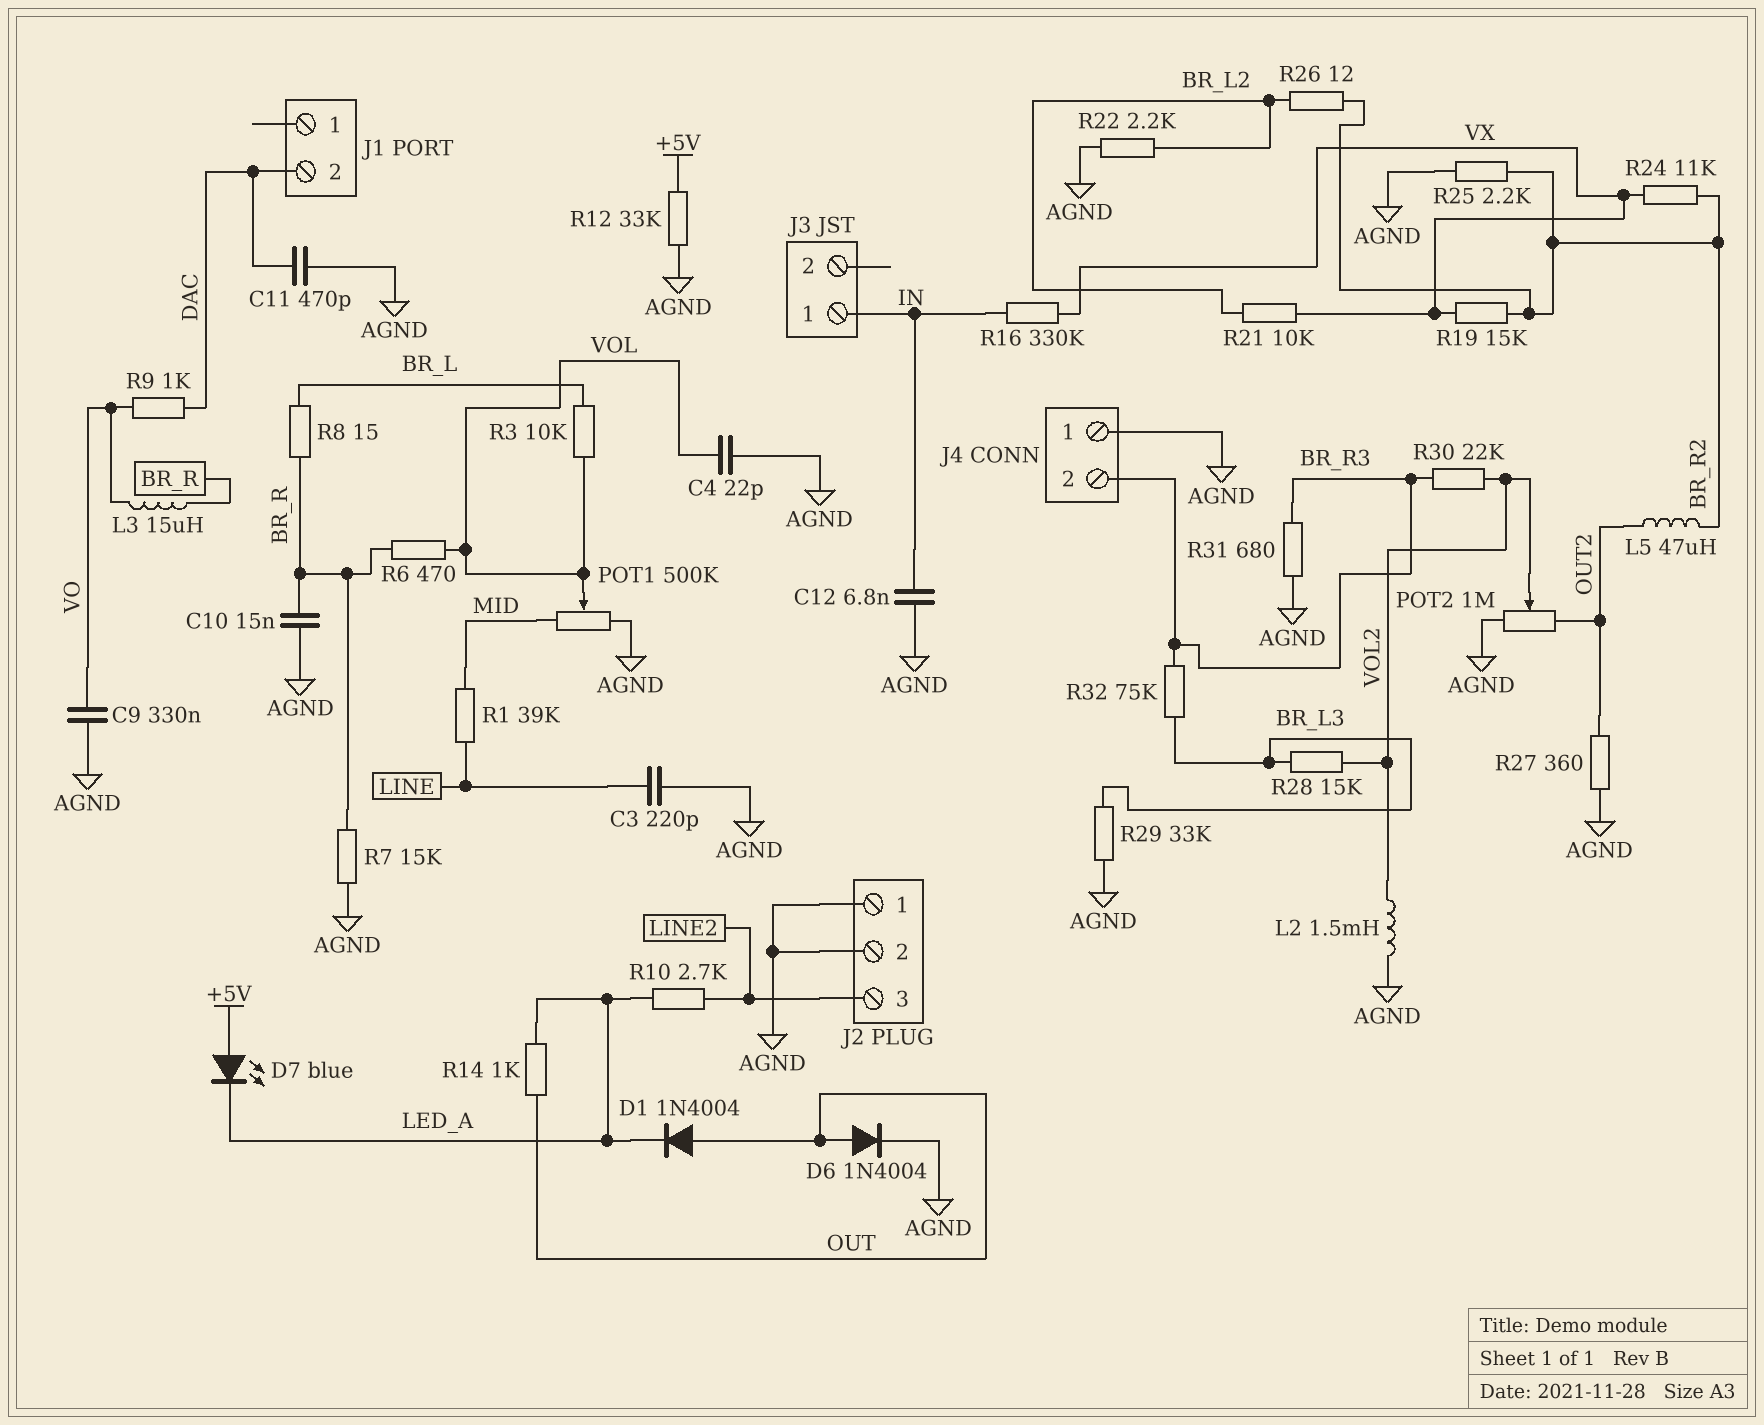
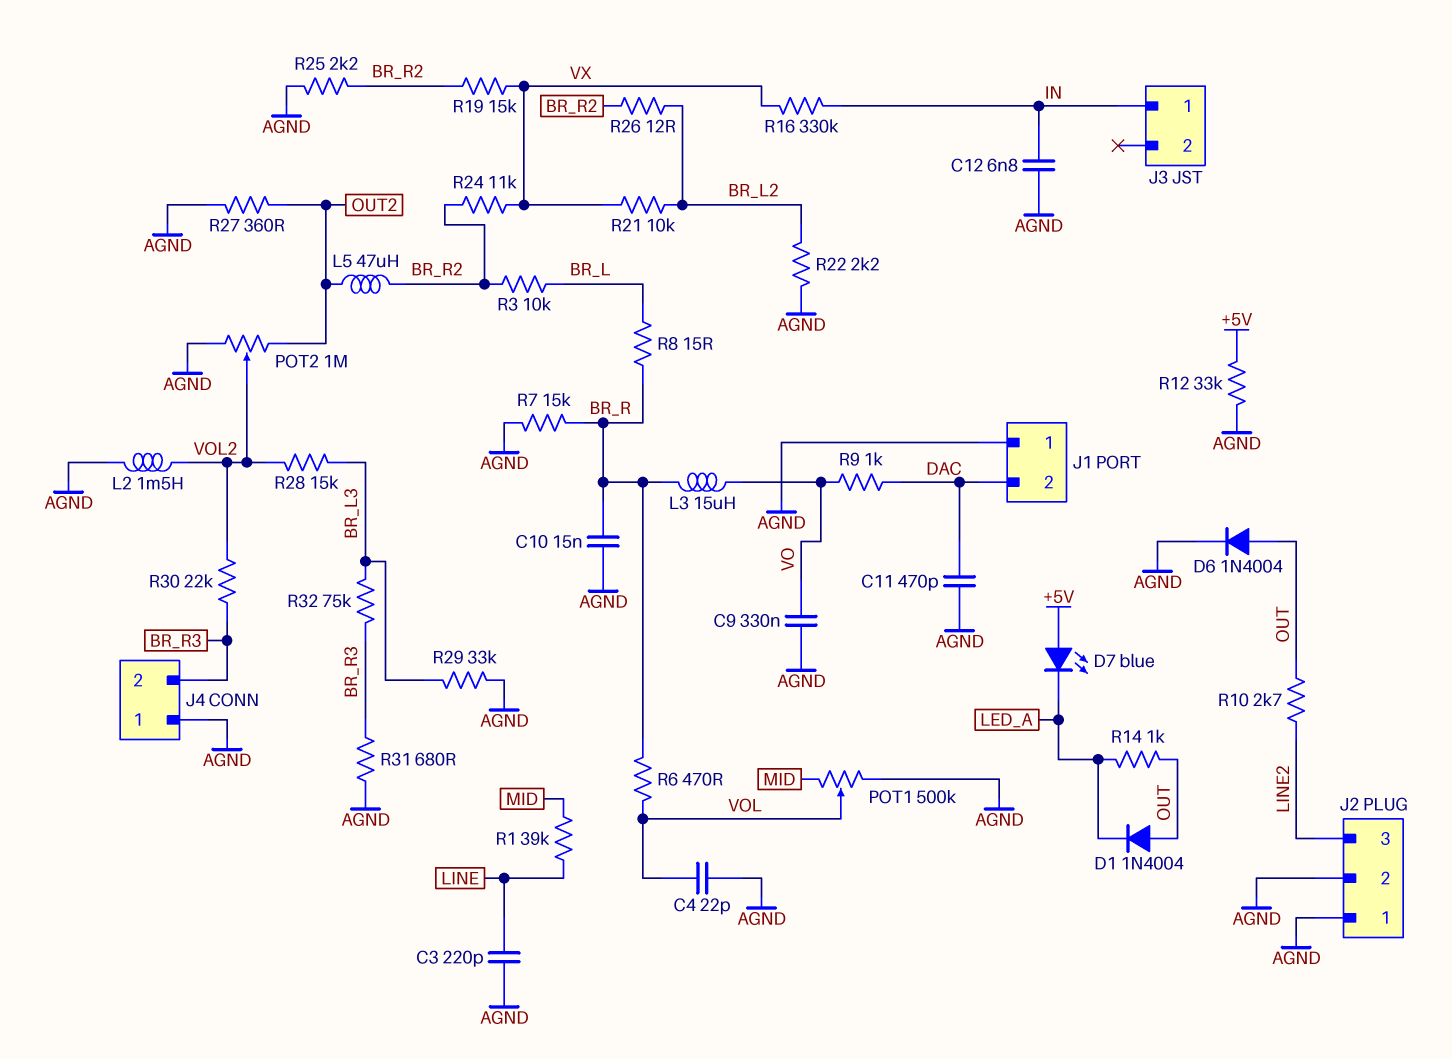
J1 pin 1: none -> AGND
R3: 10k (BR_L, VOL) -> 10k (BR_L, BR_R2)
R10: 2.7k (LED_A, LINE2) -> 2.7k (LINE2, OUT)

